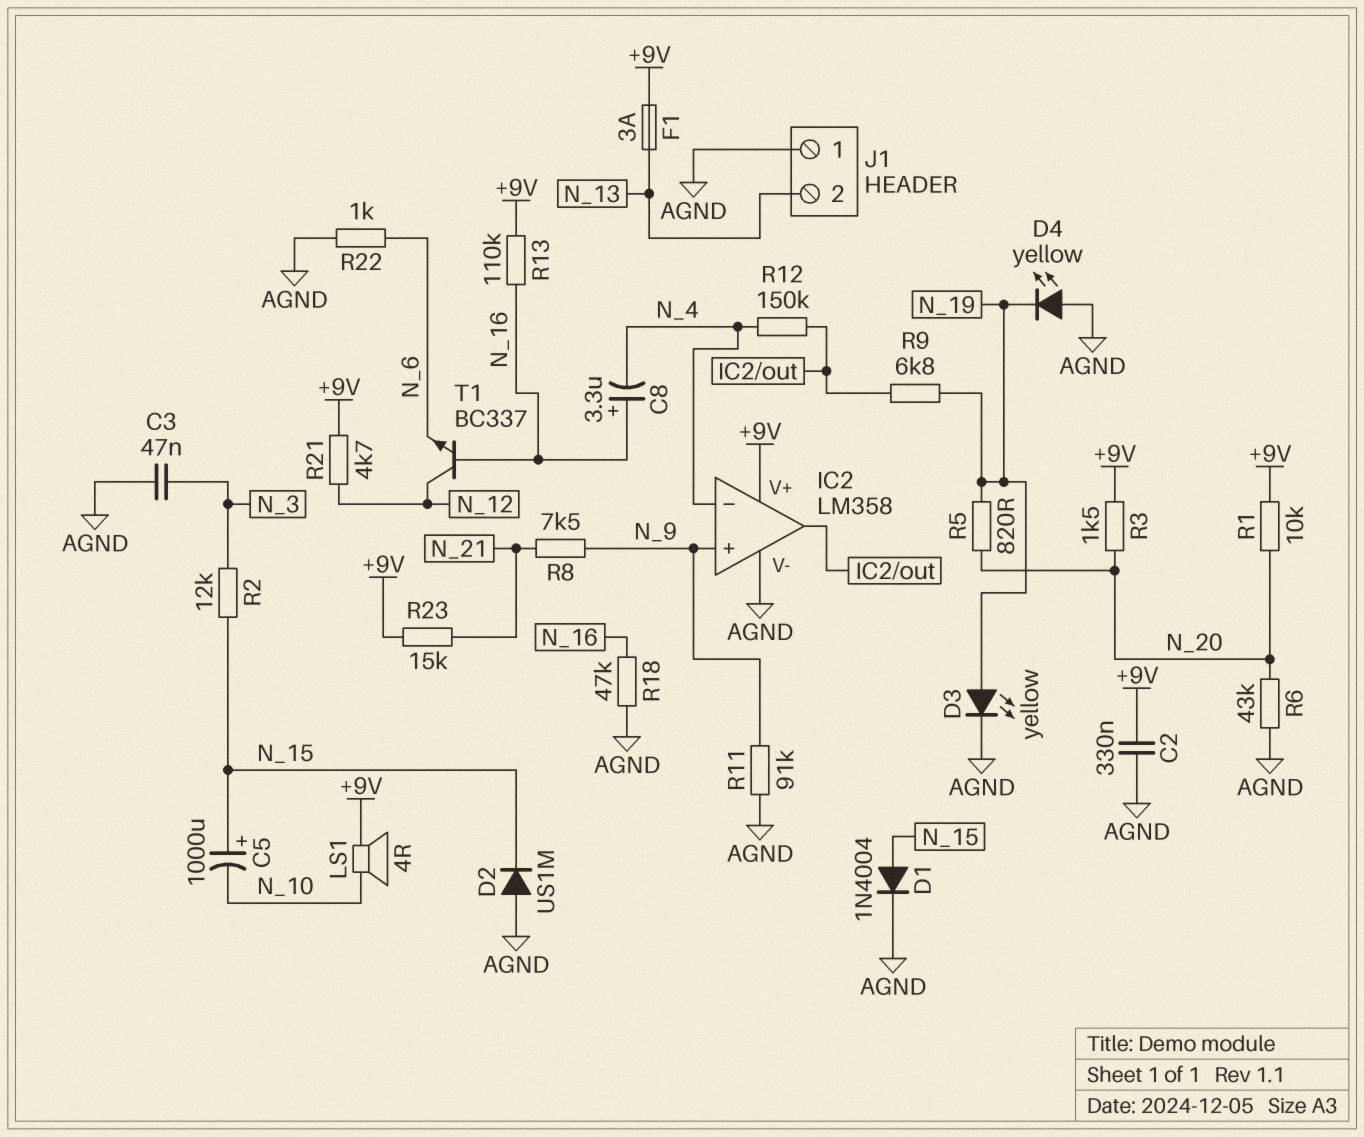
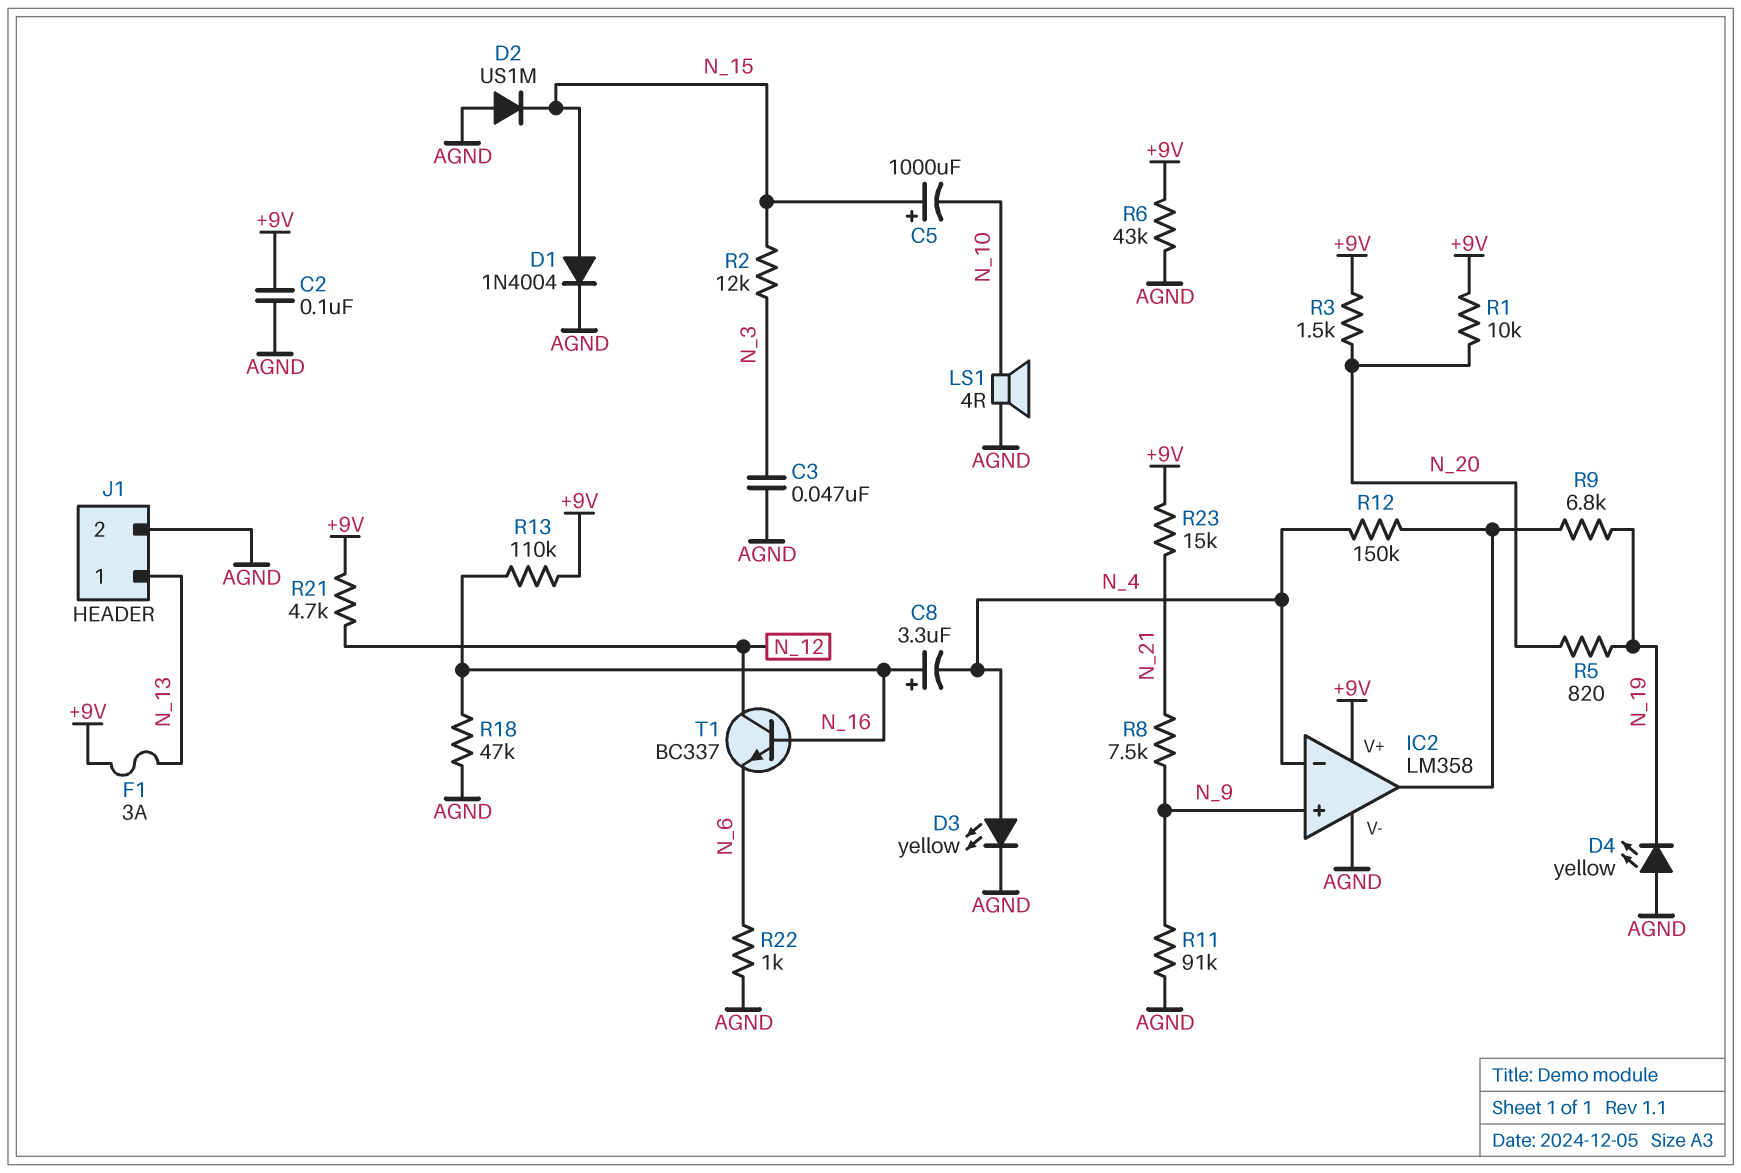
C2: 330nF (+9V, AGND) -> 100nF (+9V, AGND)
D3: LED yellow (A N_19, K AGND) -> LED yellow (A N_4, K AGND)
J1 pin 1: AGND -> N_13
J1 pin 2: N_13 -> AGND
LS1: speaker 4R (+9V, N_10) -> speaker 4R (AGND, N_10)
R6: 43k (AGND, N_20) -> 43k (+9V, AGND)

